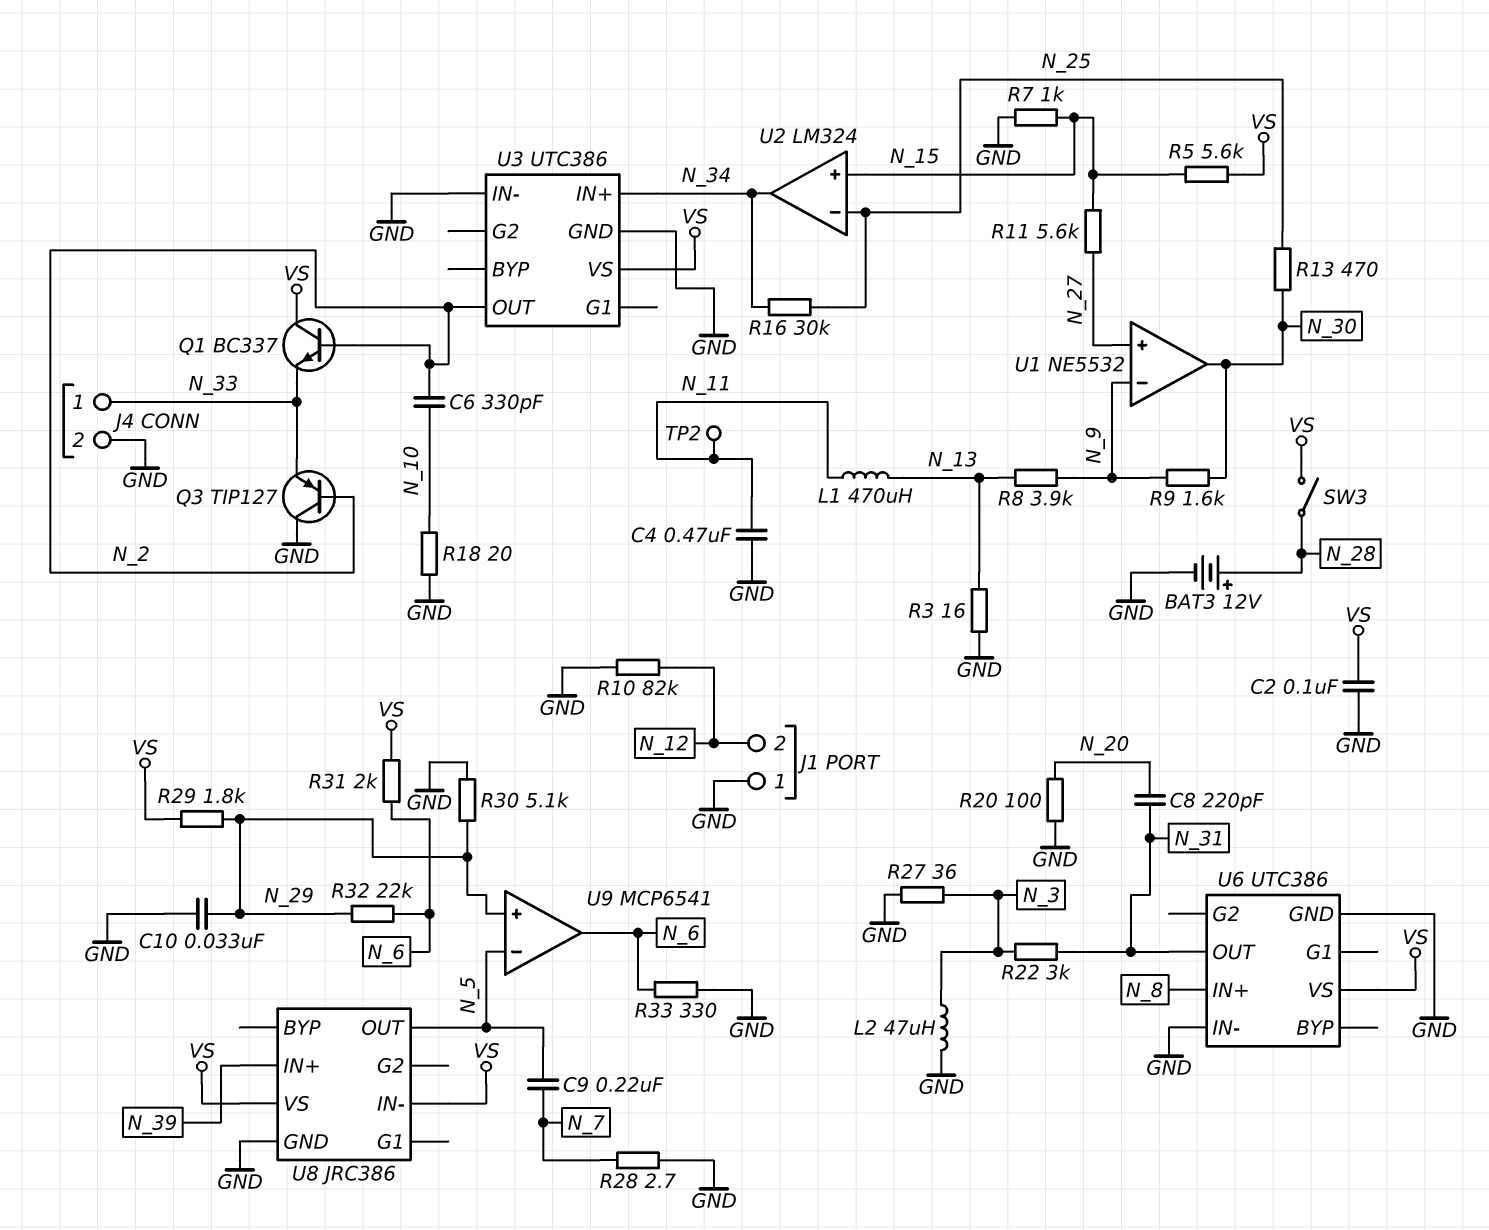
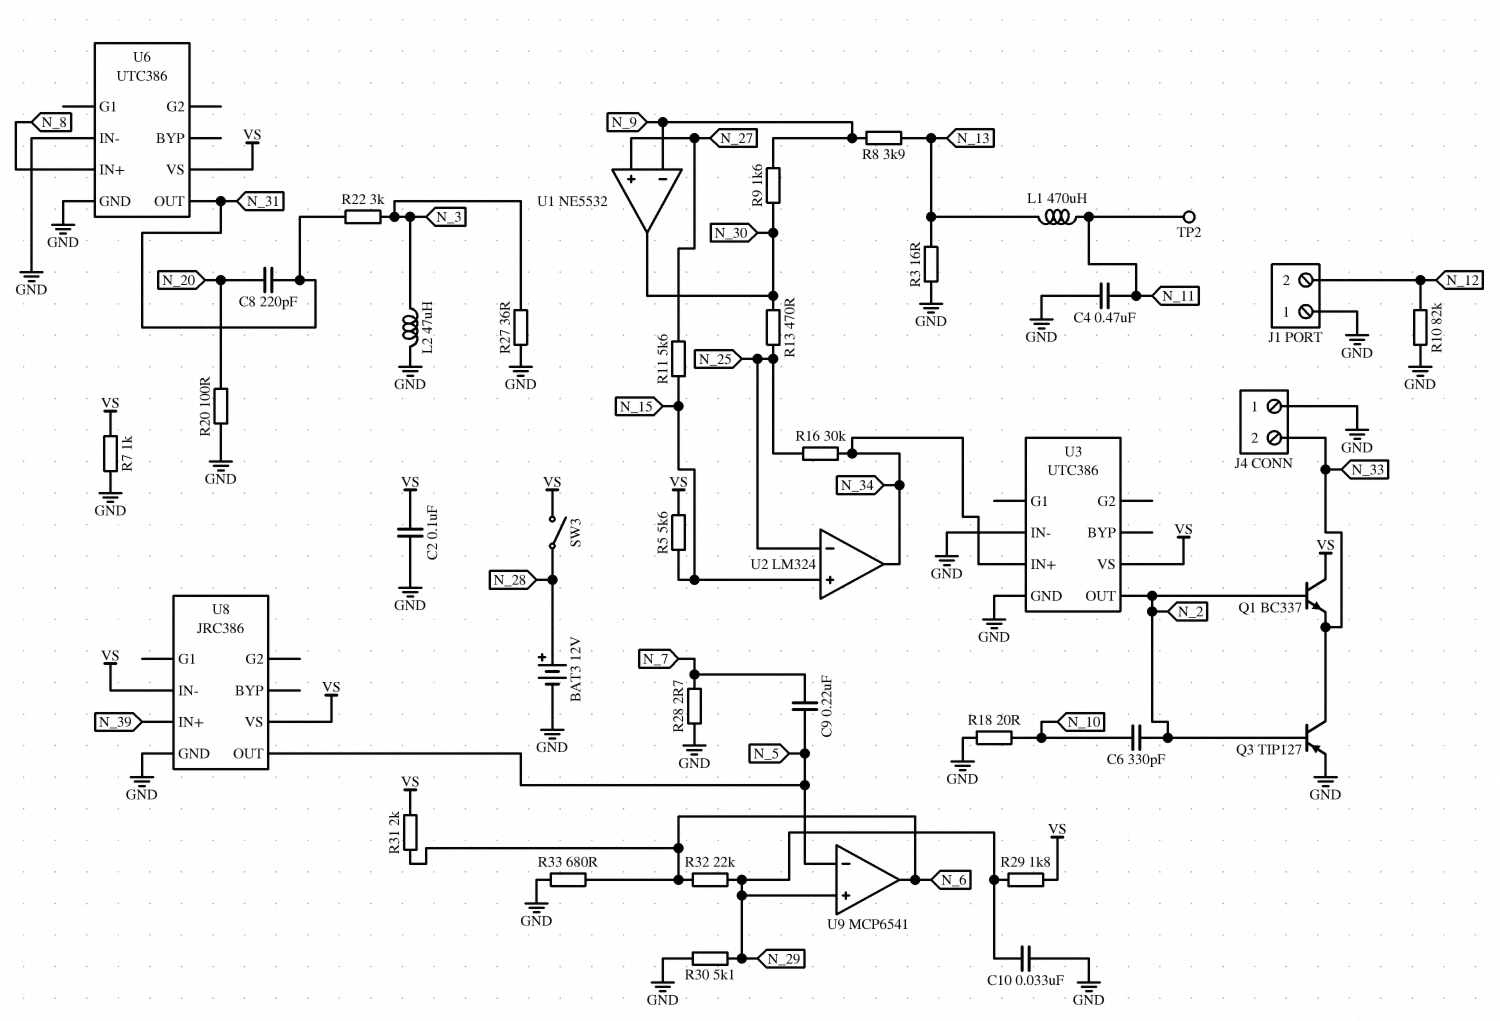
J4 pin 1: N_33 -> GND
J4 pin 2: GND -> N_33
Q3: PNP TIP127 (B N_2, C GND, E N_33) -> PNP TIP127 (B N_2, C N_33, E GND)
R7: 1k (GND, N_15) -> 1k (GND, VS)
R33: 330 (GND, N_6) -> 680 (GND, N_6)

